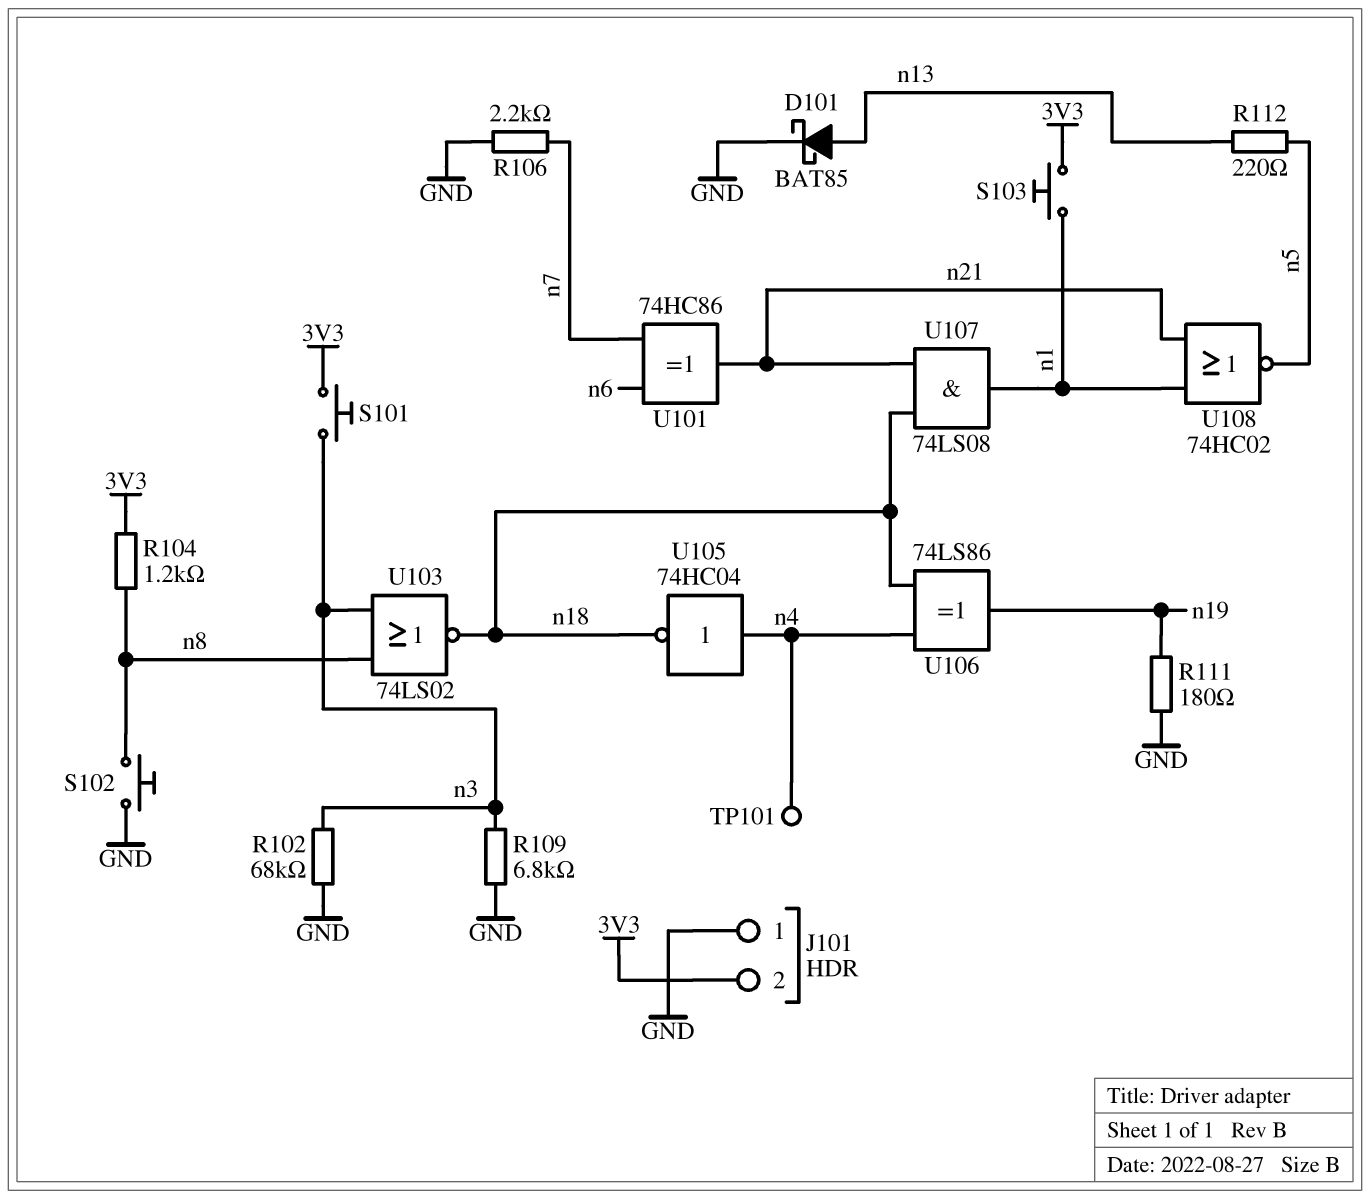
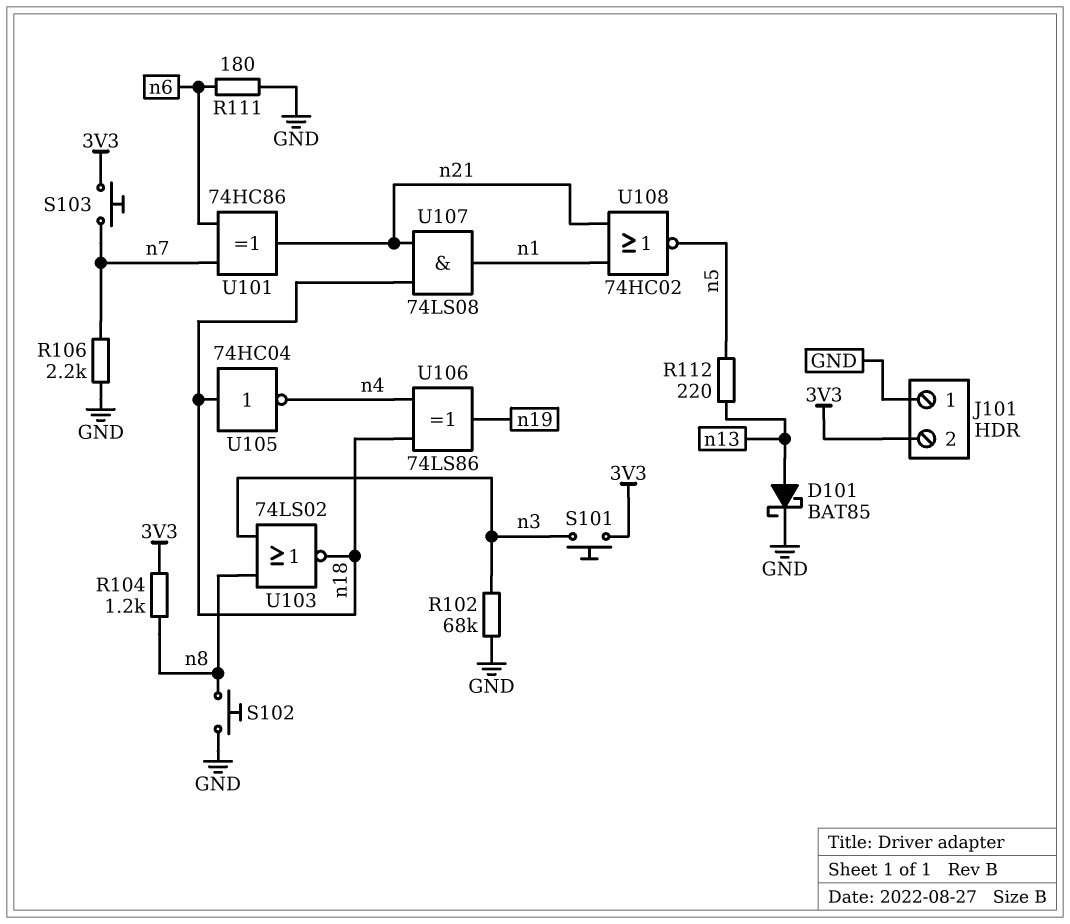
R109: 6.8k (GND, n3) -> none
R111: 180 (GND, n19) -> 180 (GND, n6)
S103: button (3V3, n1) -> button (3V3, n7)
TP101: test point (n4) -> none
U105: NOT 74HC04 (in n4, out n18) -> NOT 74HC04 (in n18, out n4)

